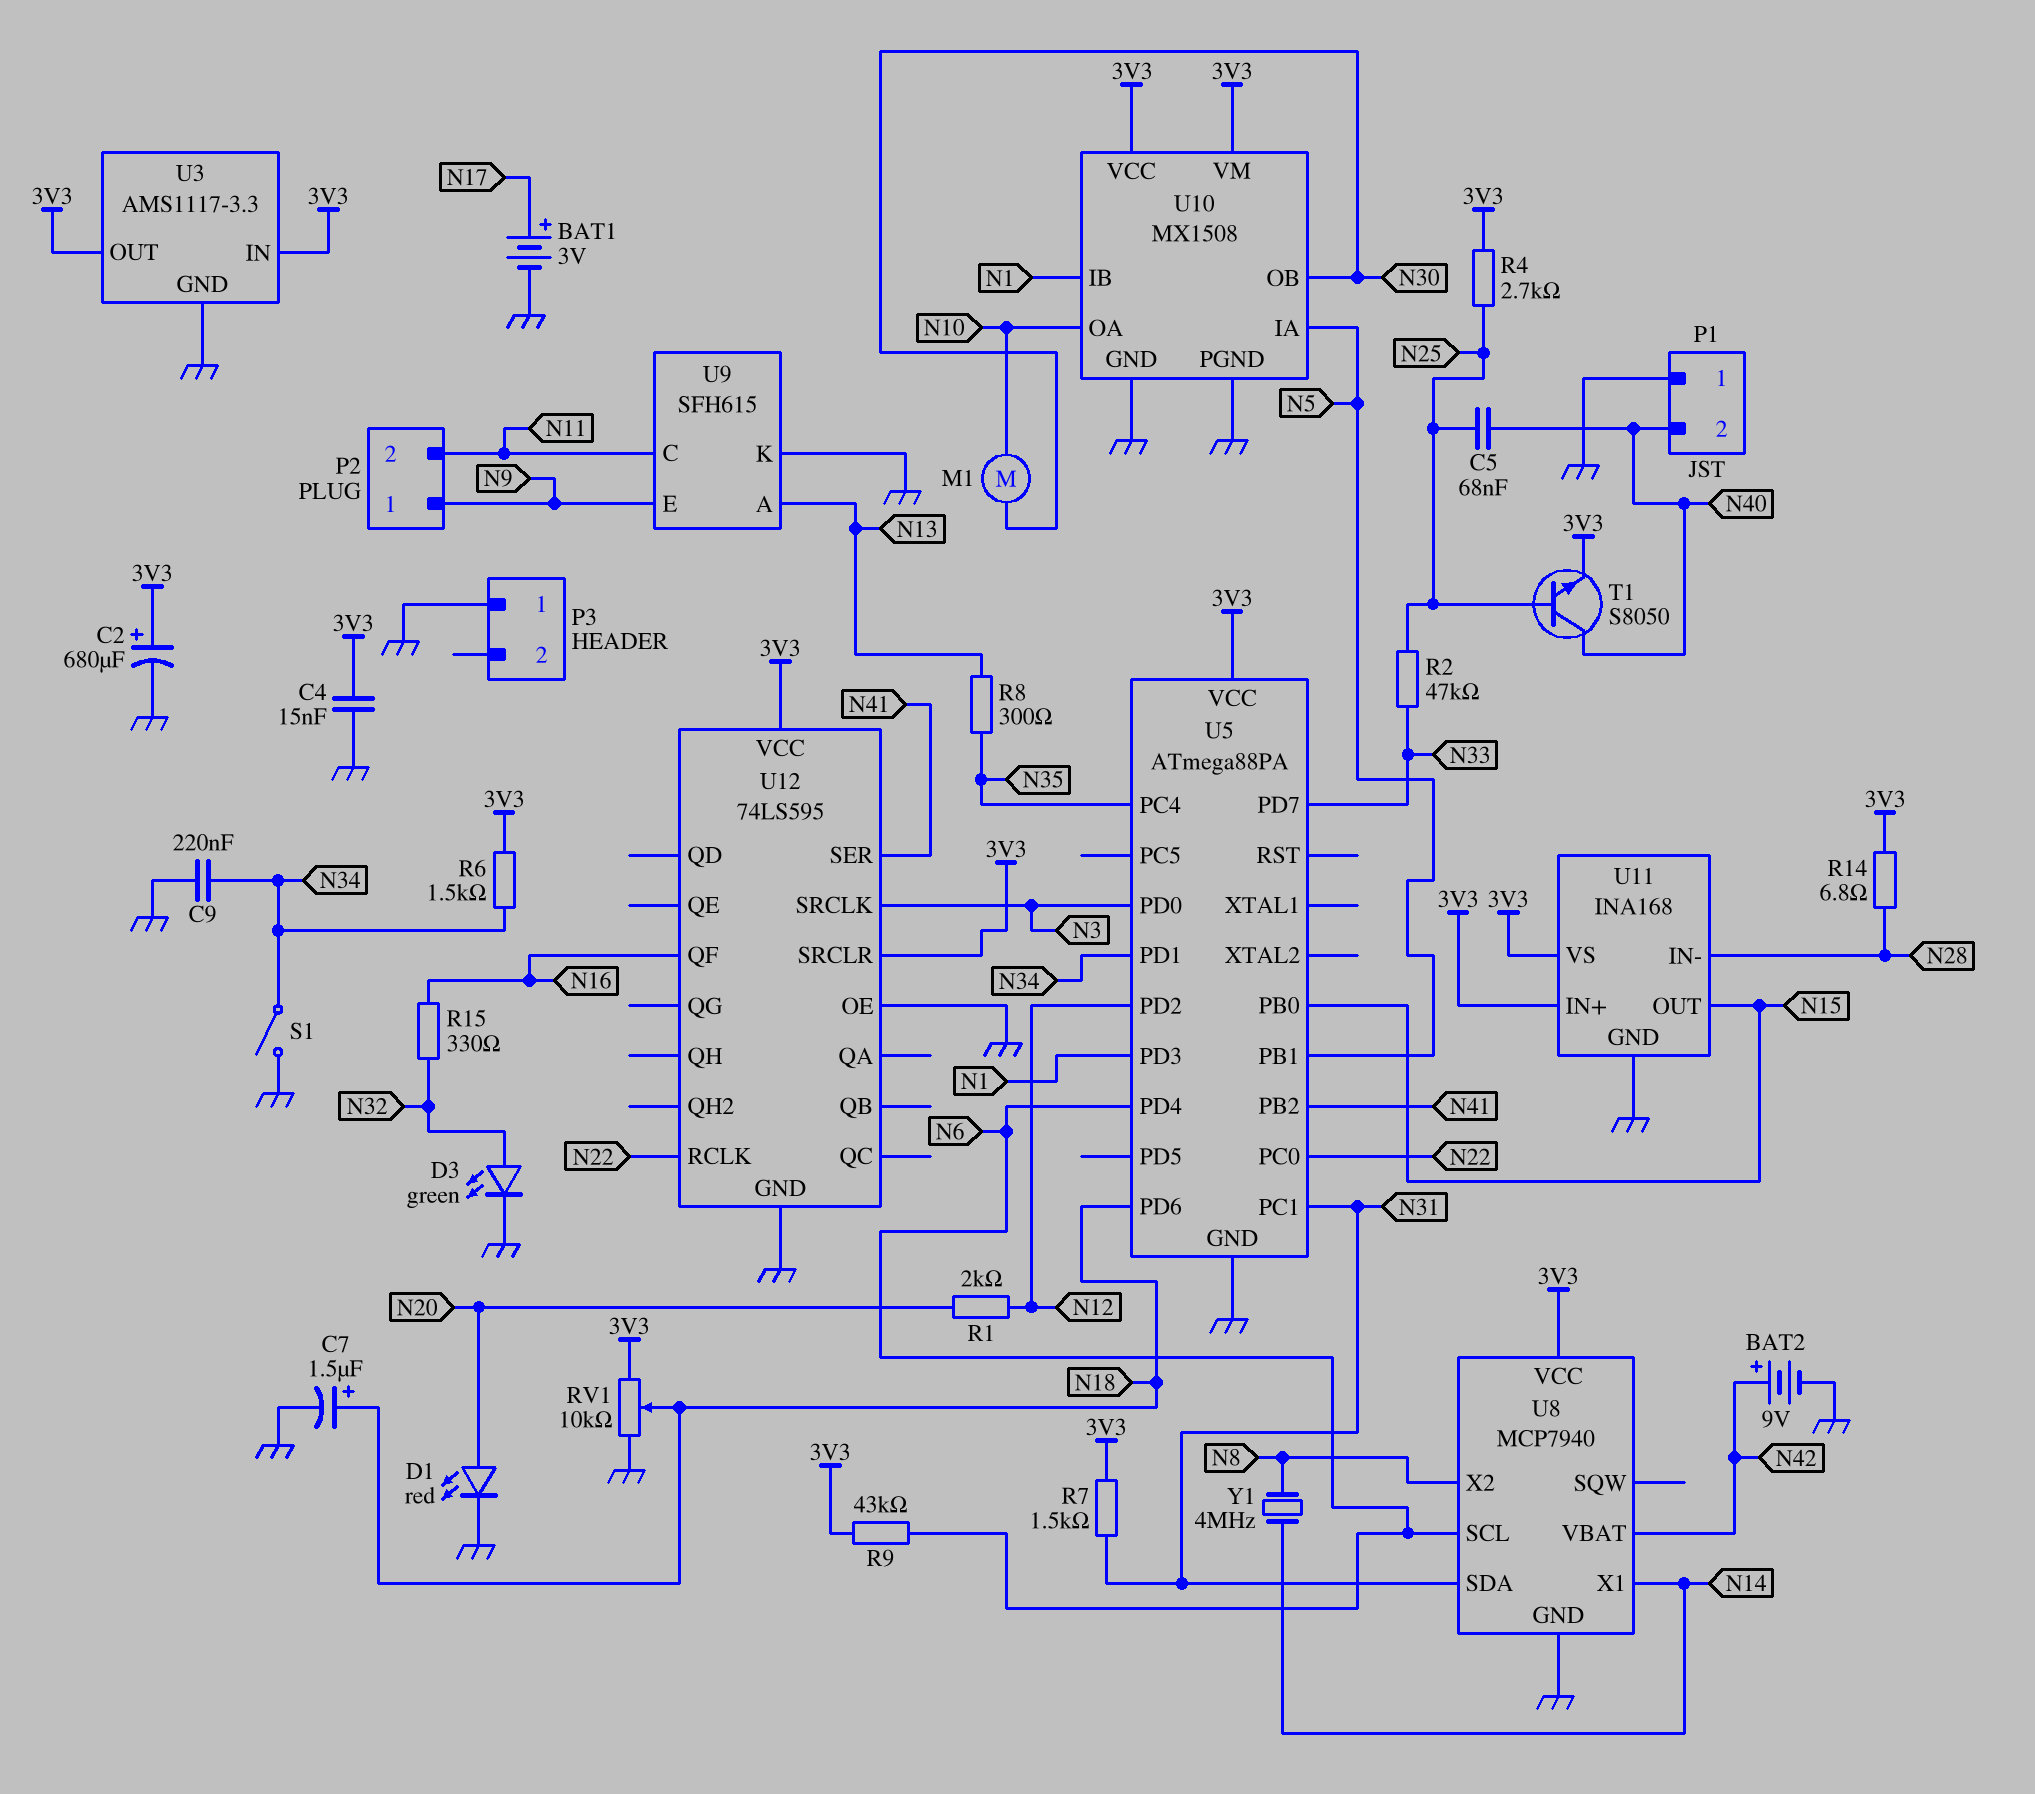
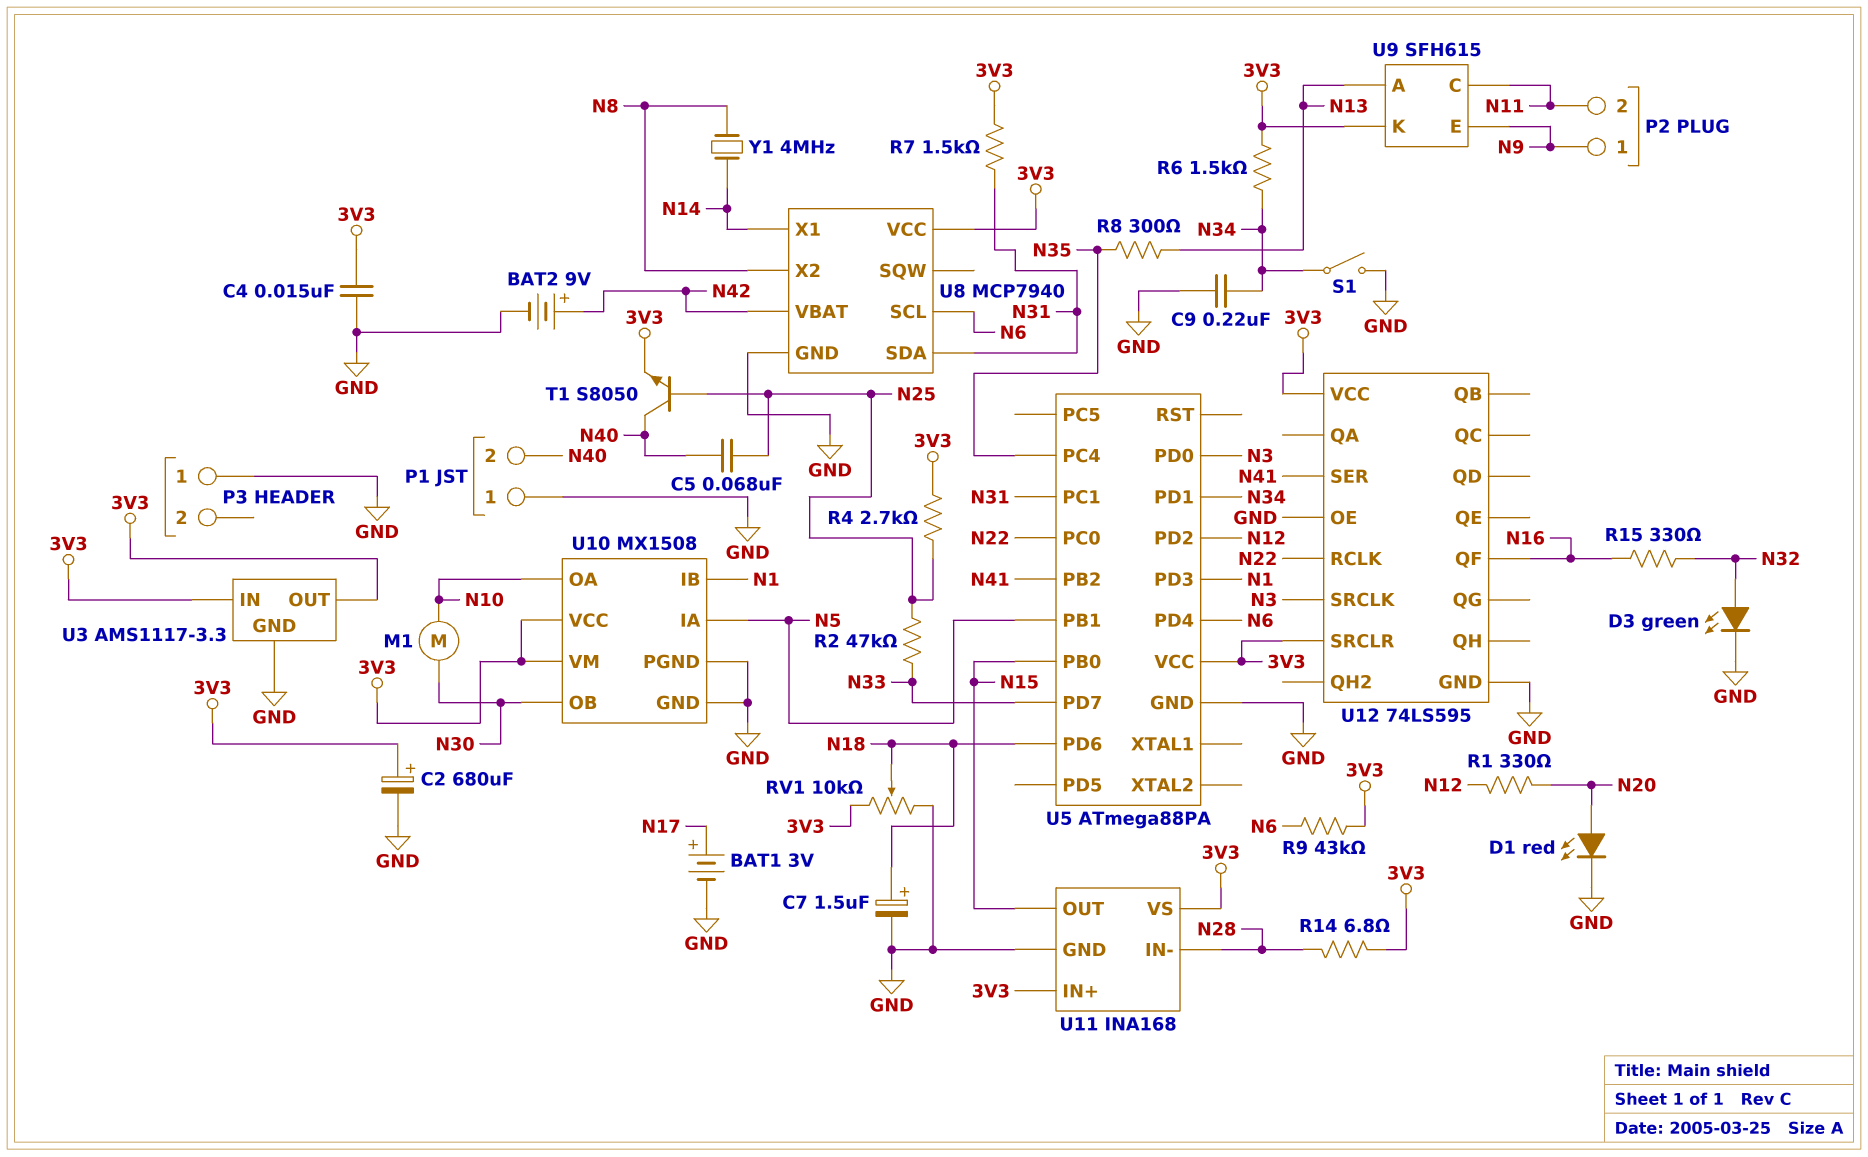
R1: 2k (N12, N20) -> 330 (N12, N20)
U9 pin K: GND -> 3V3

